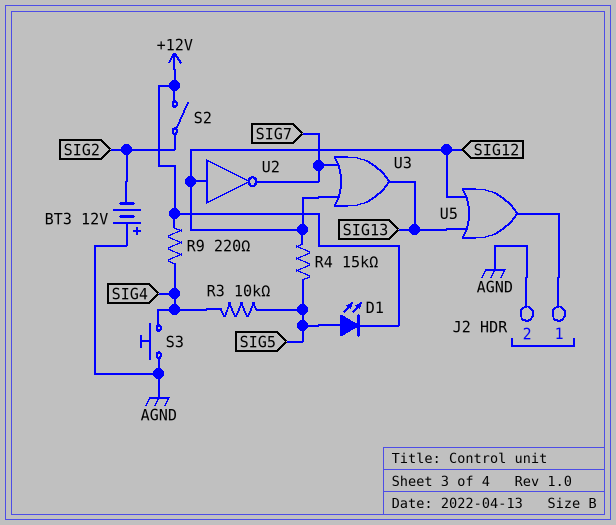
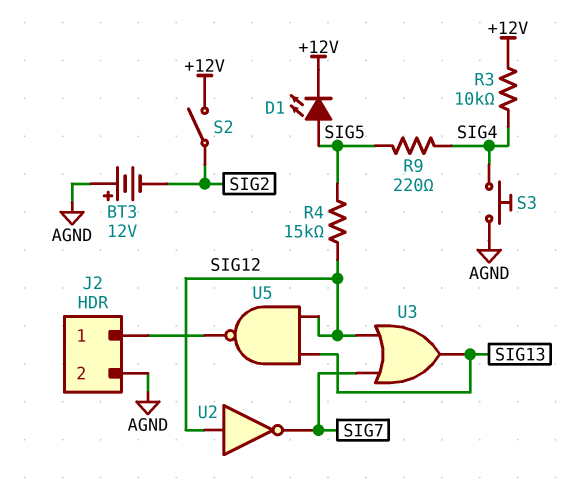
R3: 10k (SIG4, SIG5) -> 10k (+12V, SIG4)
R9: 220 (+12V, SIG4) -> 220 (SIG4, SIG5)
U5: OR (in SIG12, in SIG13, out J2/1) -> NAND (in SIG12, in SIG13, out J2/1)

